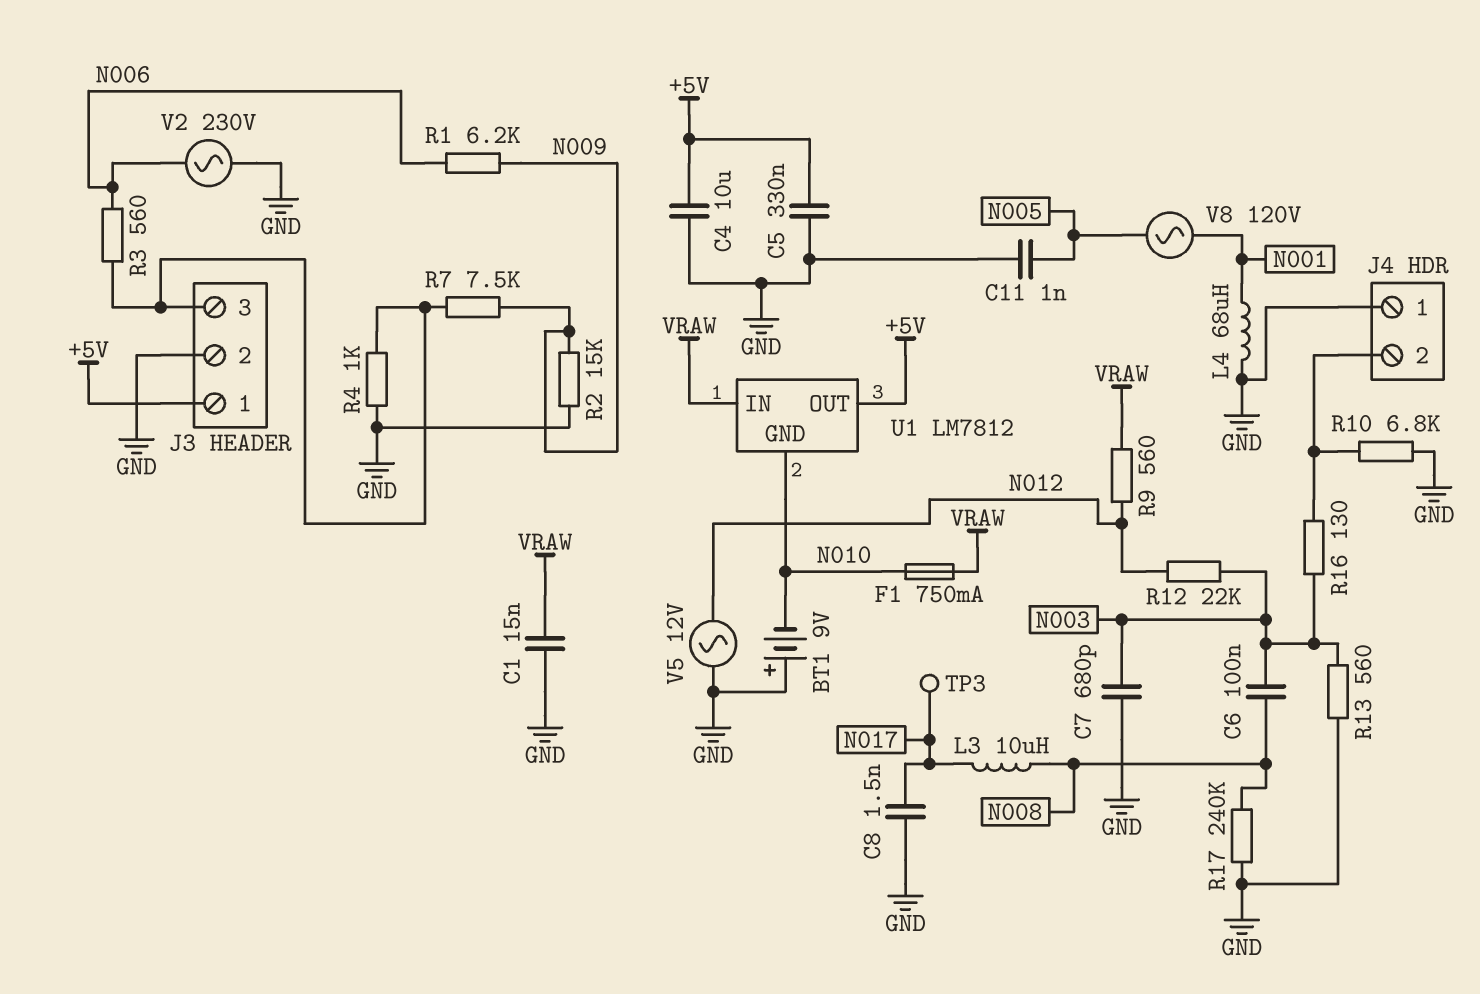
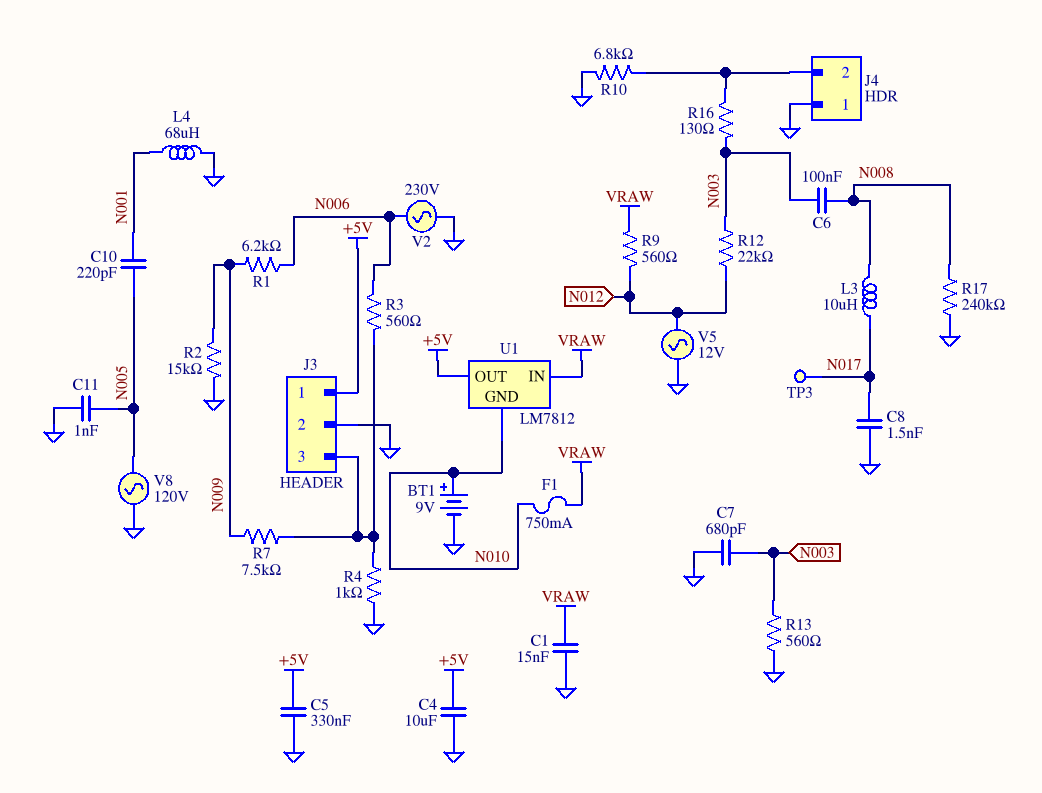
BT1: 9V (plus GND, minus N010) -> 9V (plus N010, minus GND)
C10: none -> 220pF (N001, N005)
V8: AC 120V (N001, N005) -> AC 120V (GND, N005)

